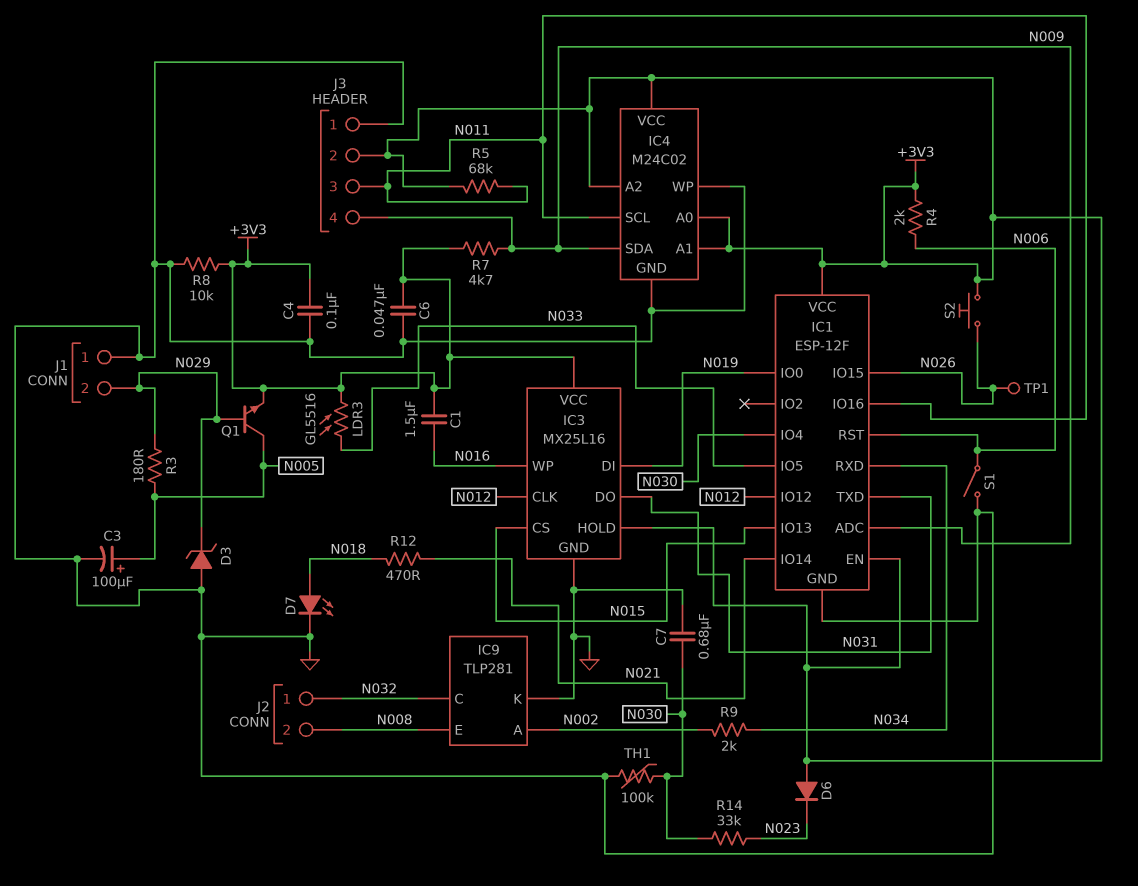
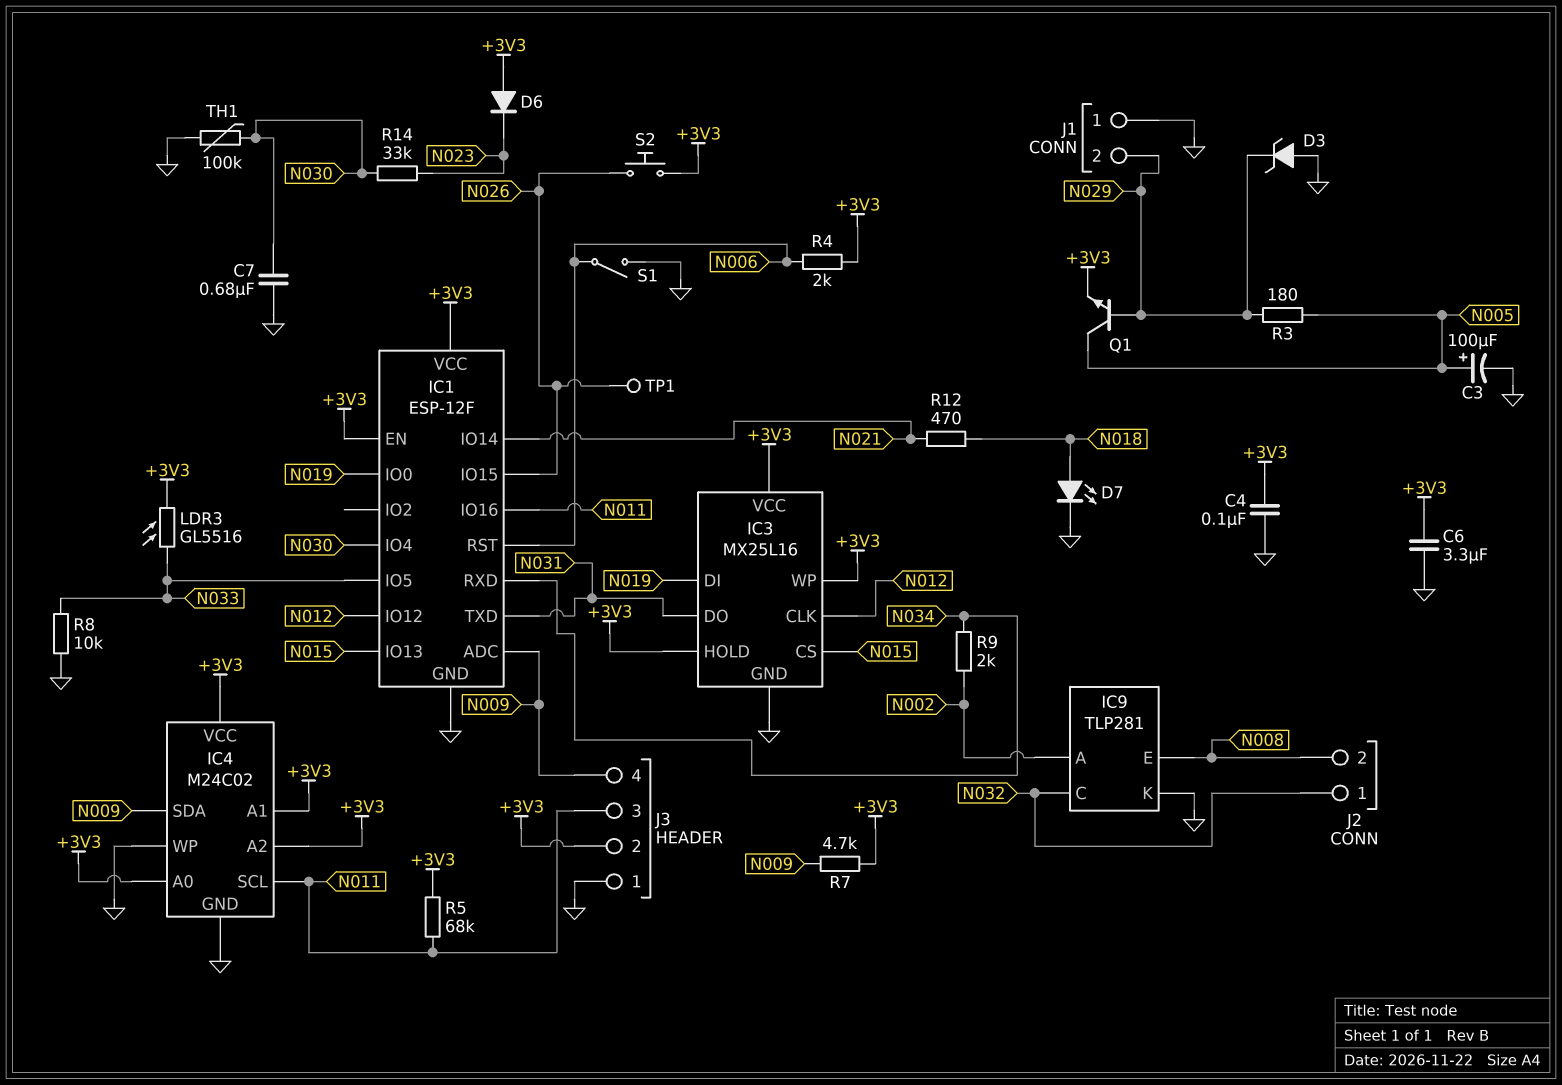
C1: 1.5uF (+3V3, N016) -> none
C6: 47nF (+3V3, GND) -> 3.3uF (+3V3, GND)
IC3 pin WP: N016 -> +3V3
R8: 10k (+3V3, GND) -> 10k (GND, N033)

